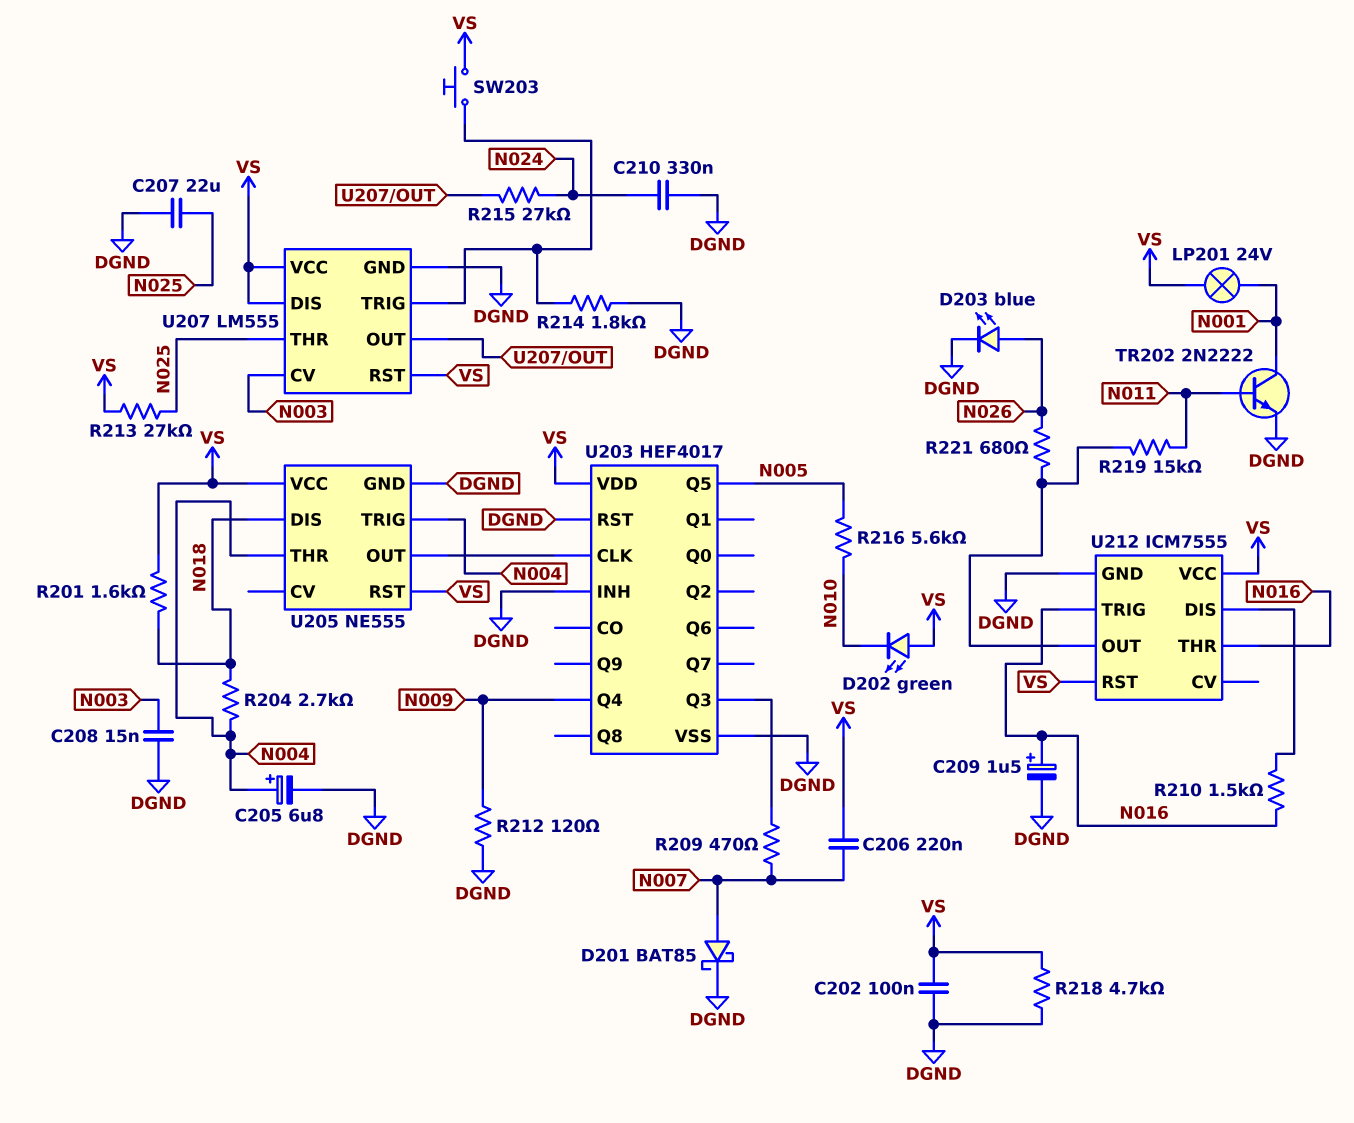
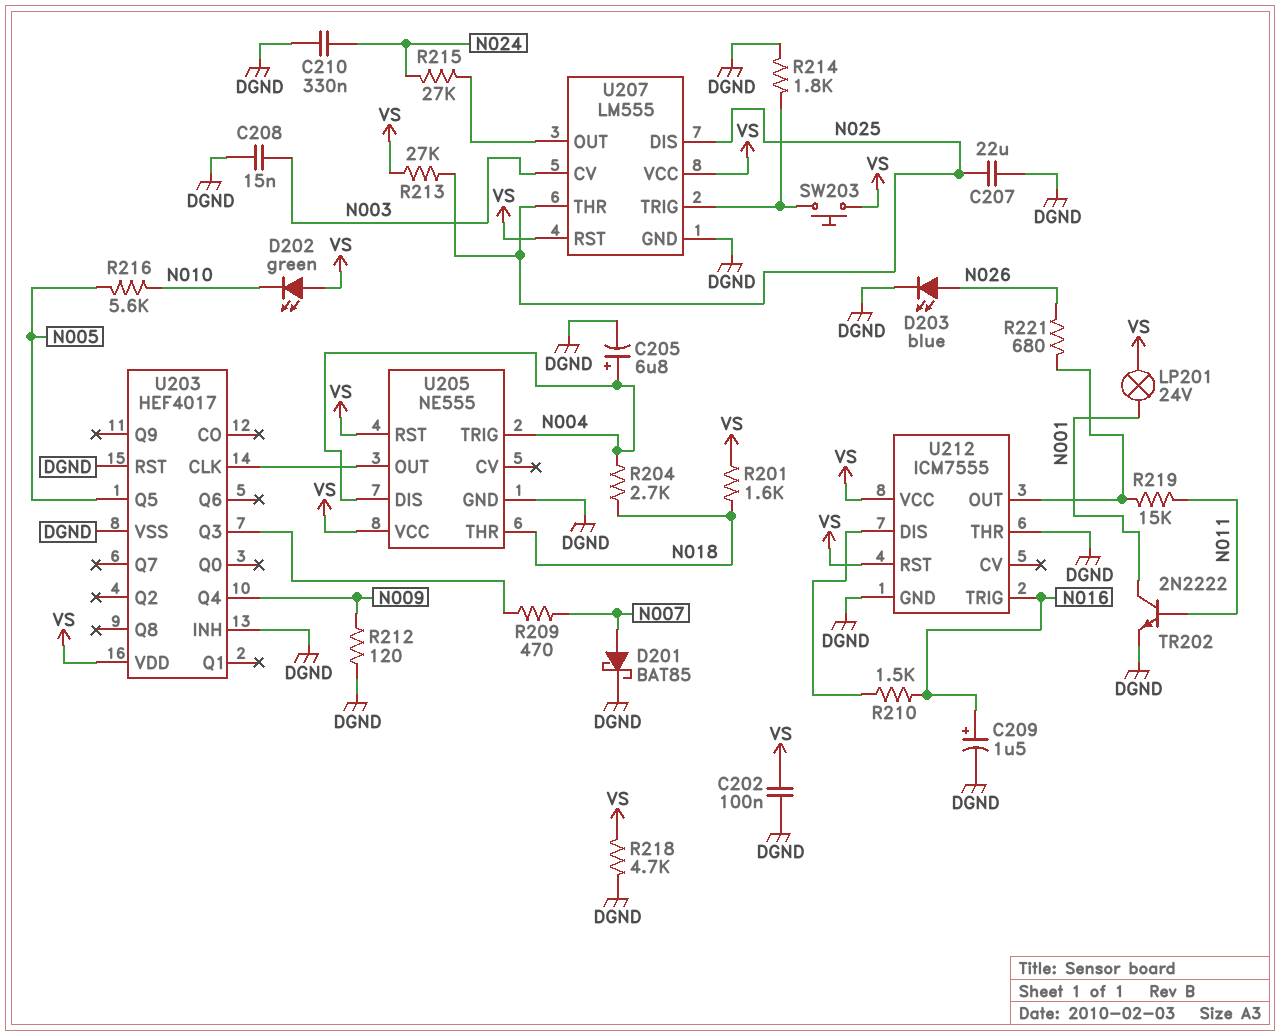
C206: 220nF (N007, VS) -> none
U205 pin DIS: N018 -> N004
U205 pin THR: N004 -> N018
U207 pin DIS: VS -> N025
U212 pin THR: N016 -> DGND

